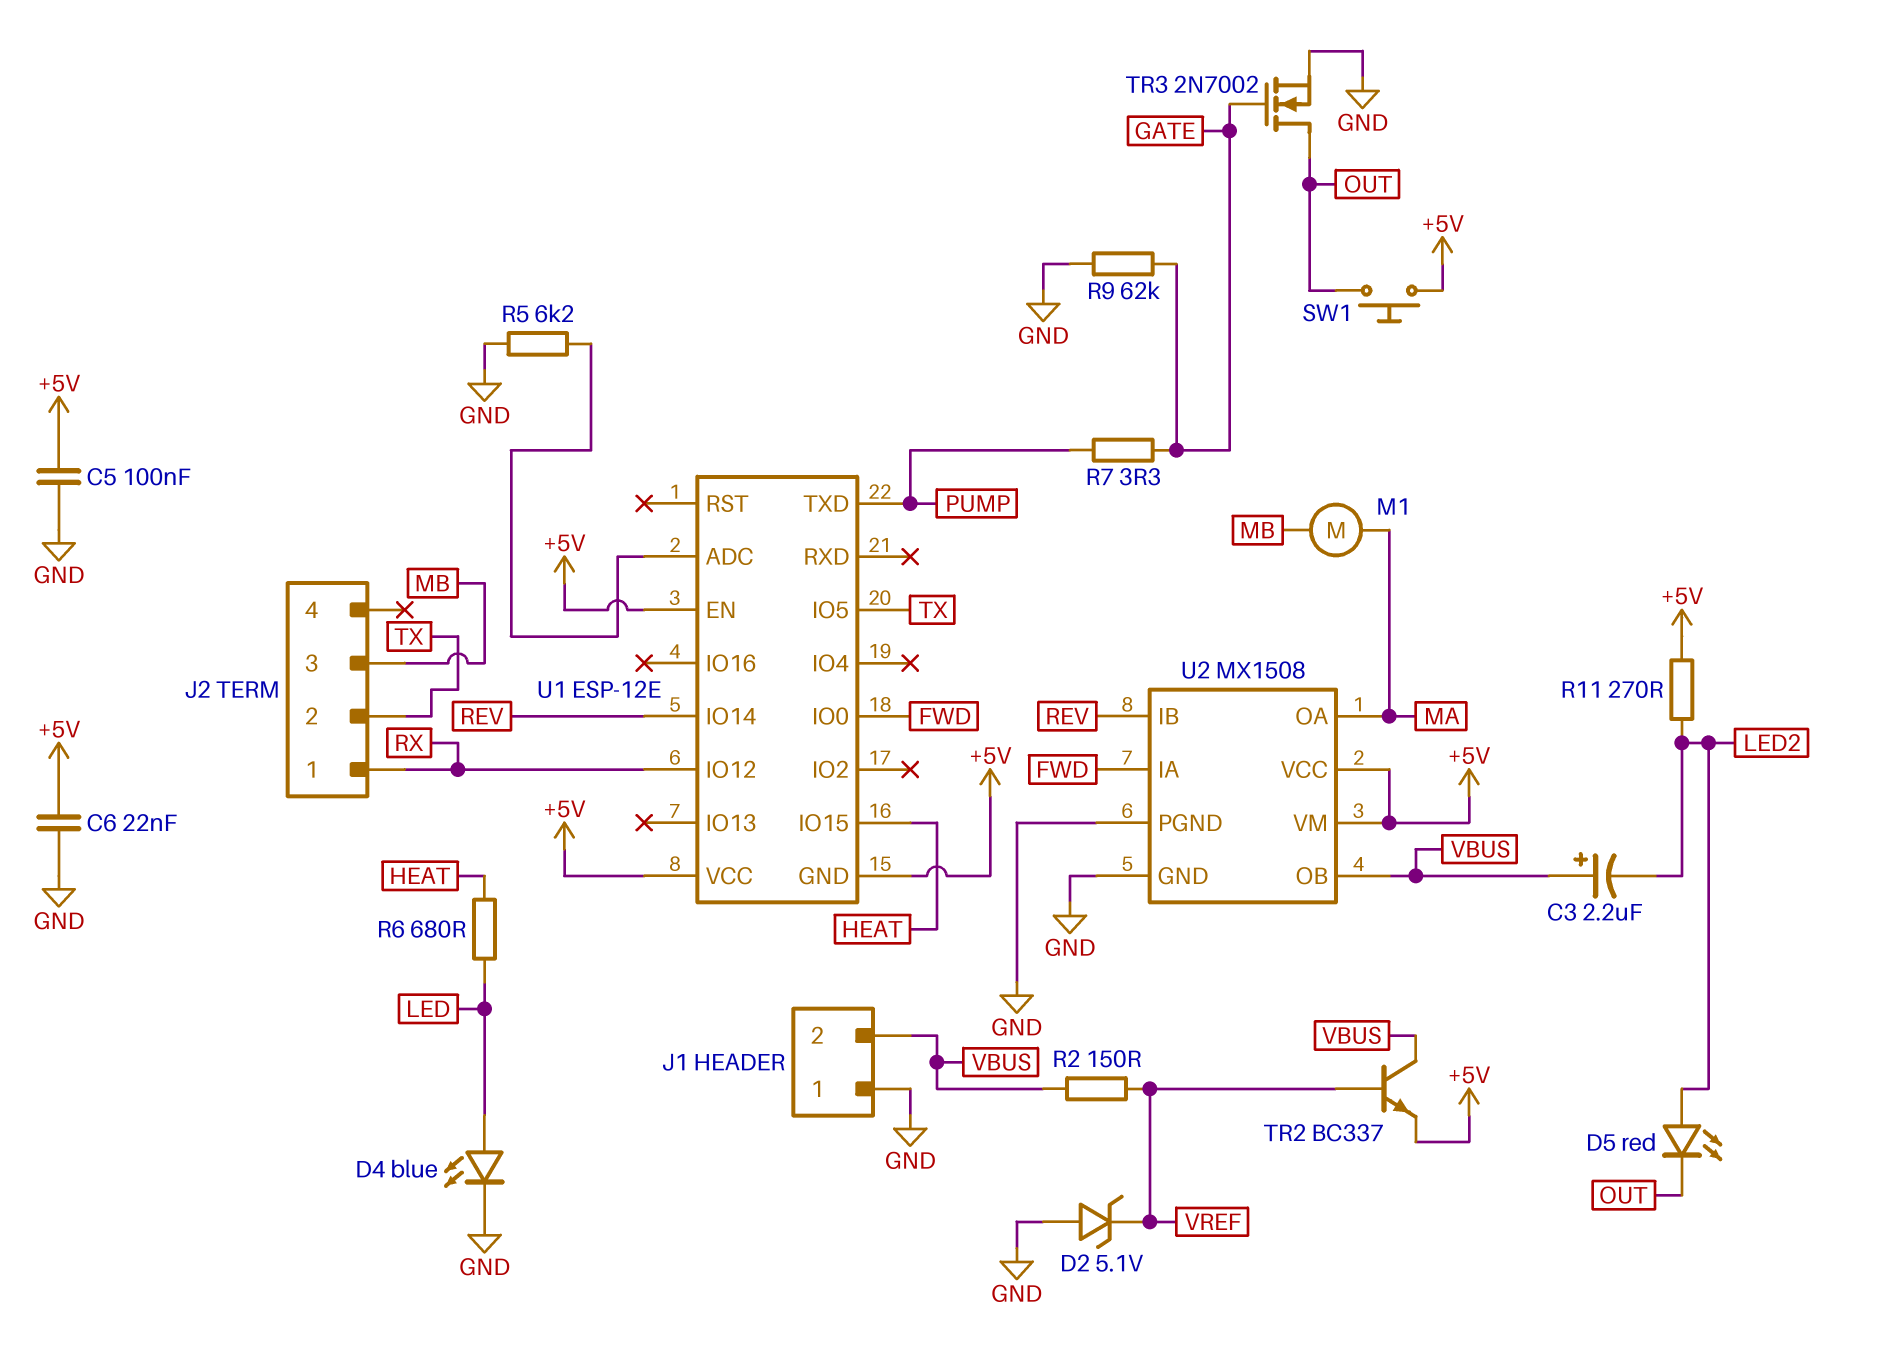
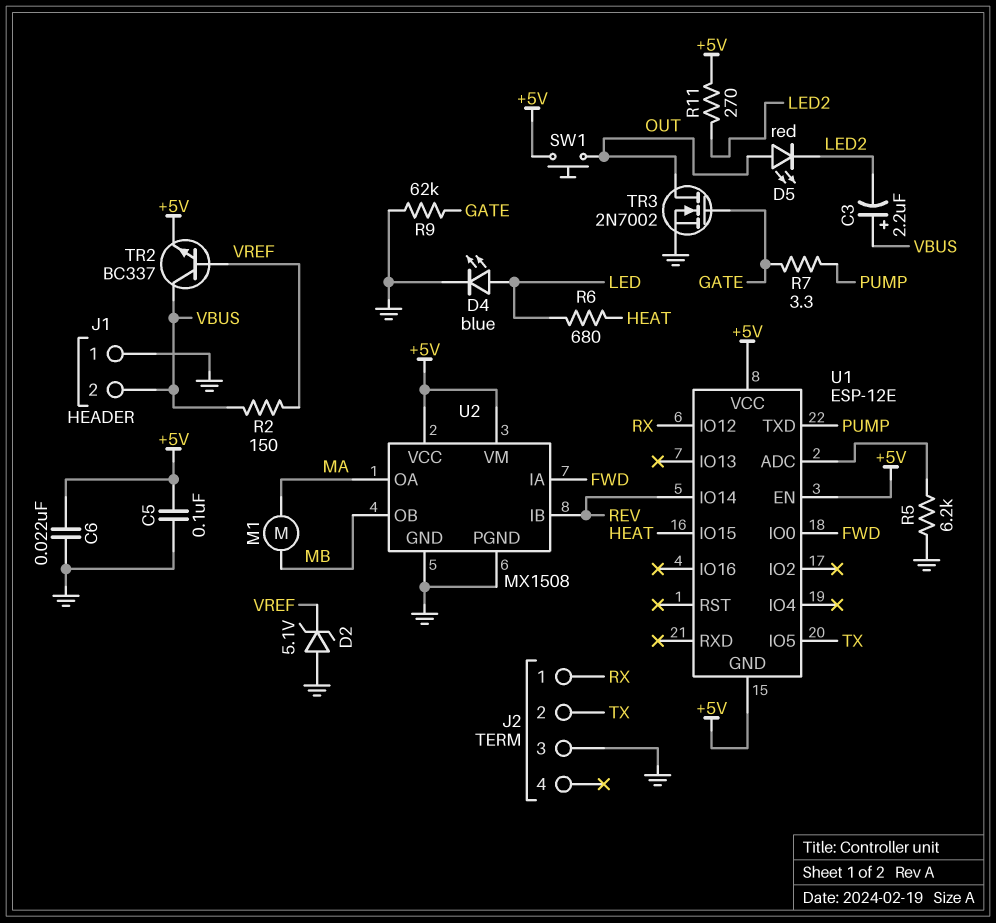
D5: LED red (A LED2, K OUT) -> LED red (A OUT, K LED2)
J2 pin 3: MB -> GND
U2 pin OB: VBUS -> MB

